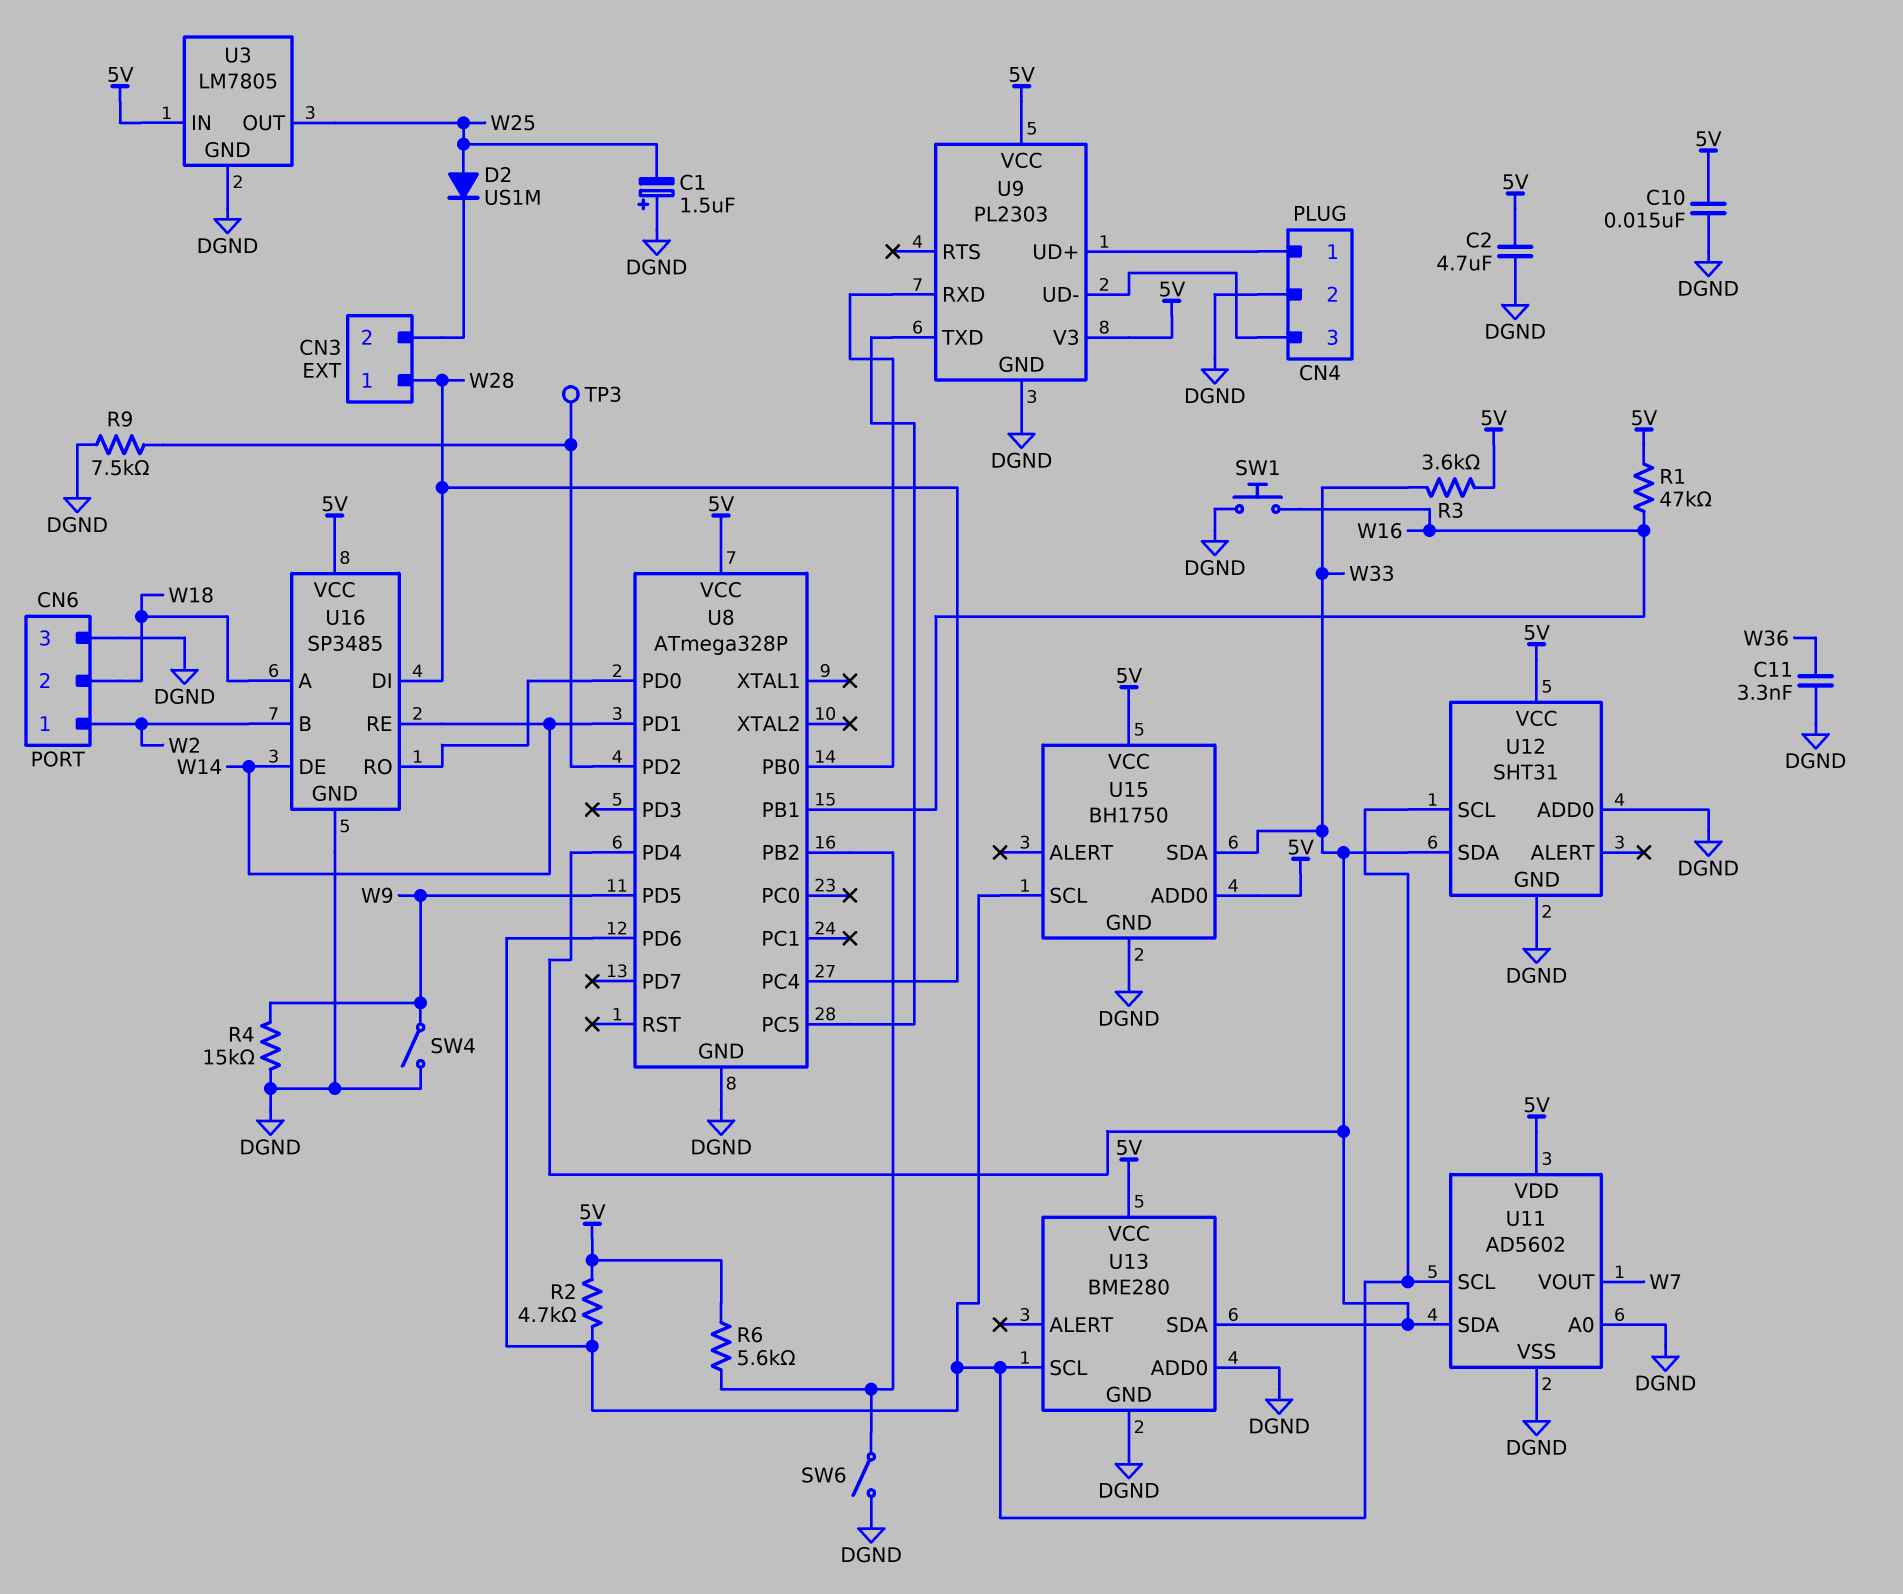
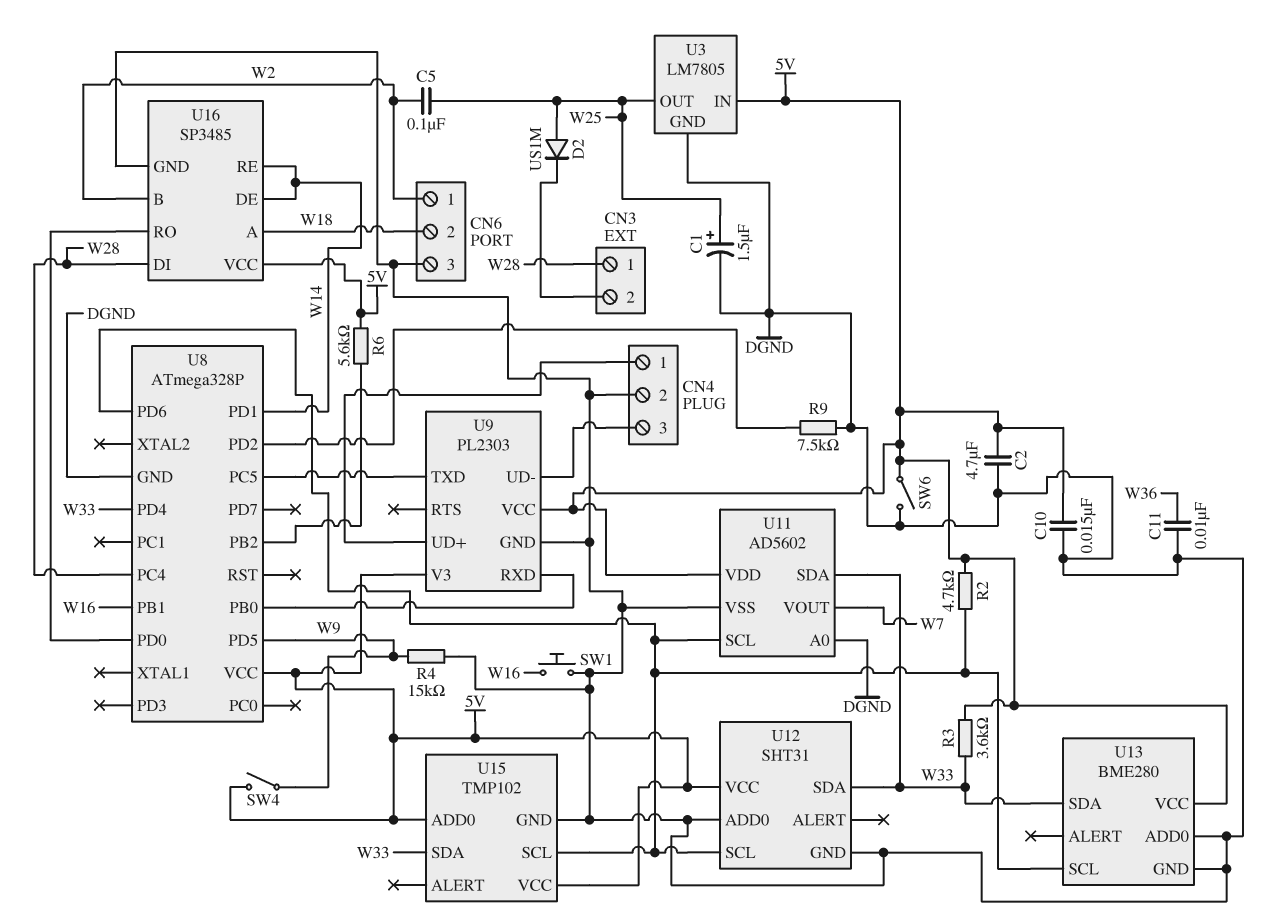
C1: 1.5uF (plus DGND, minus W25) -> 1.5uF (plus W25, minus DGND)
C5: none -> 100nF (W2, W25)
C11: 3.3nF (DGND, W36) -> 10nF (DGND, W36)
R1: 47k (5V, W16) -> none
SW4: switch (DGND, W9) -> switch (5V, W9)
SW6: switch (DGND, U8/PB2) -> switch (5V, DGND)
TP3: test point (U8/PD2) -> none
U15: BH1750 -> TMP102

